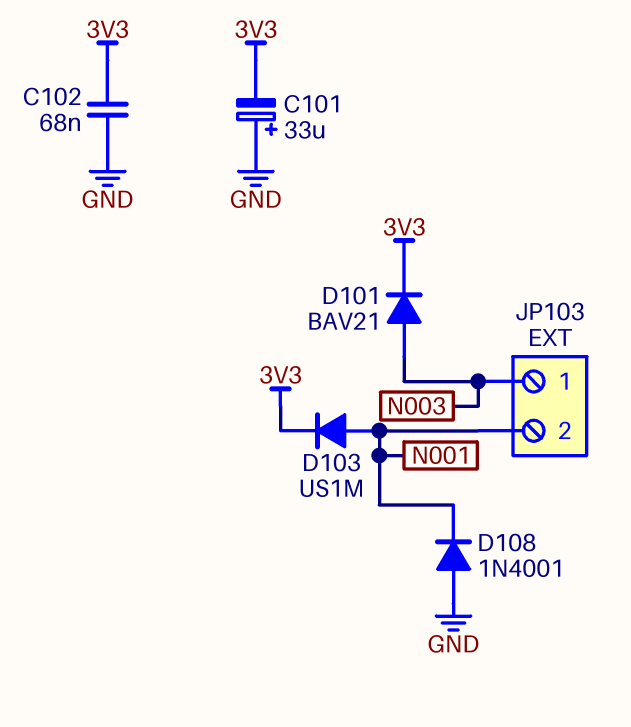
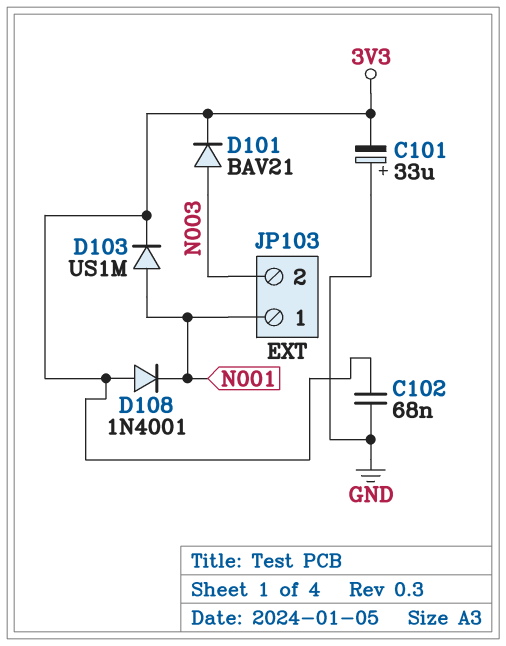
D108: diode 1N4001 (A GND, K N001) -> diode 1N4001 (A 3V3, K N001)
JP103 pin 1: N003 -> N001
JP103 pin 2: N001 -> N003

